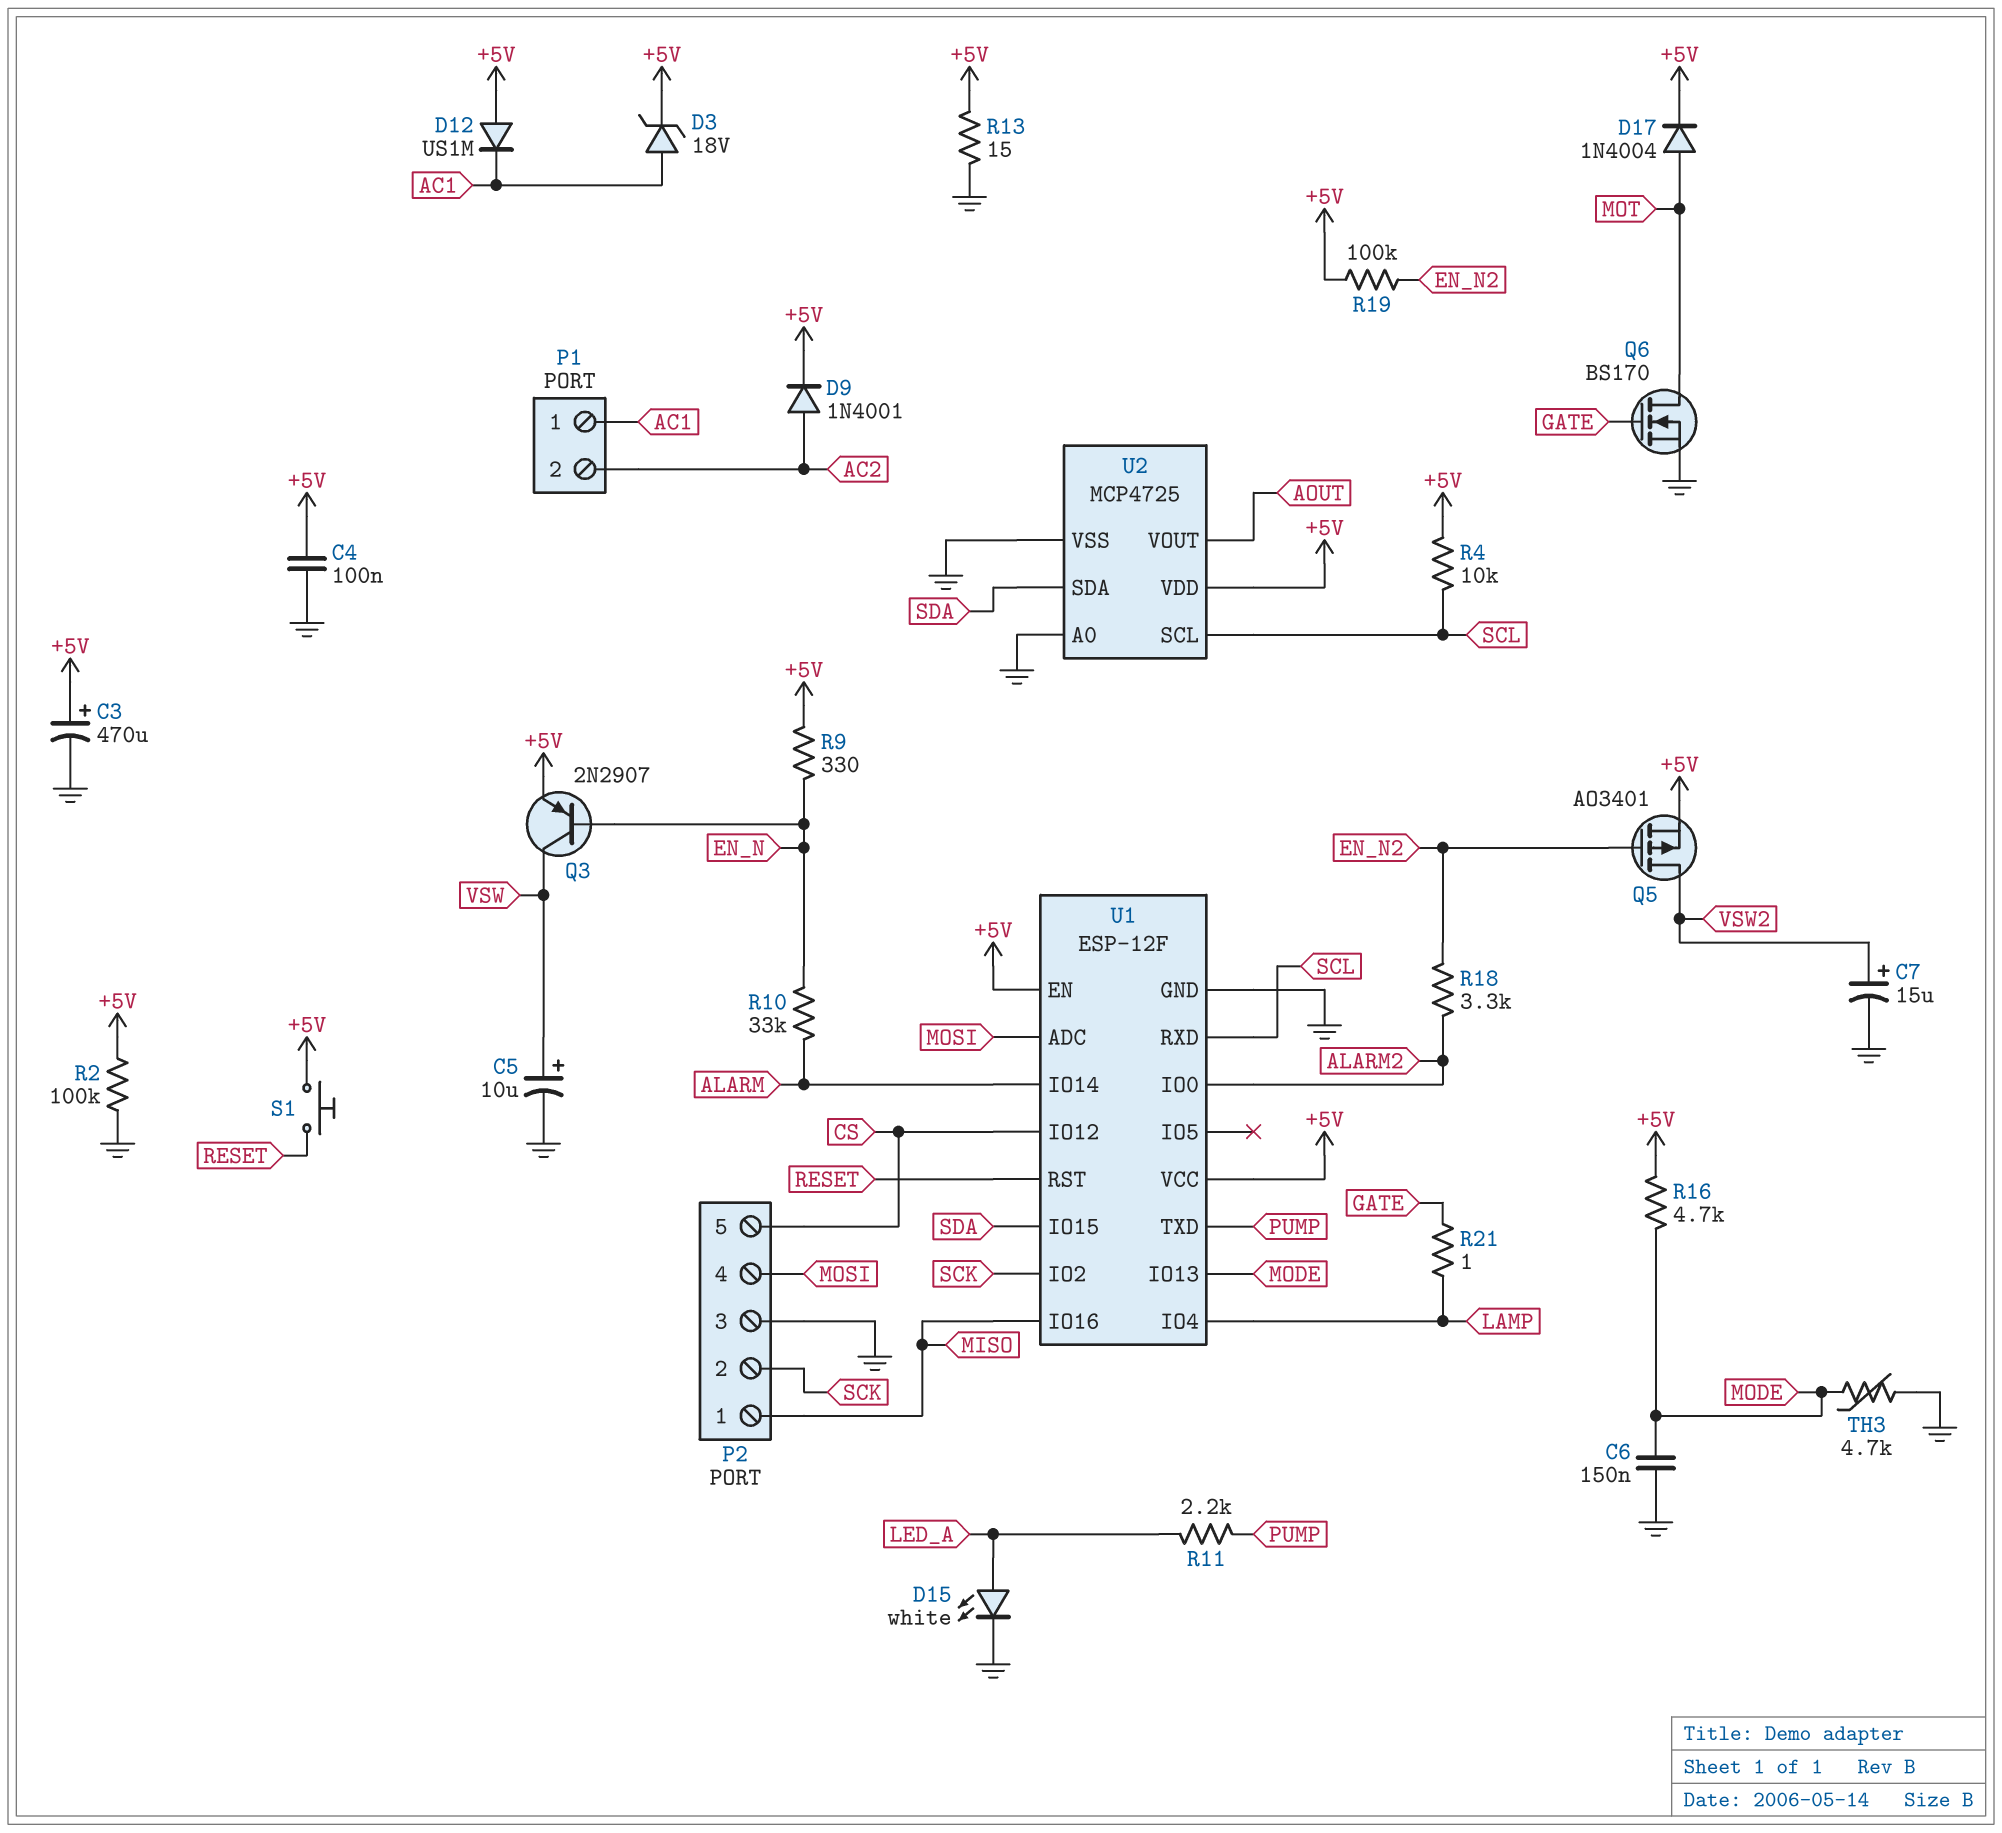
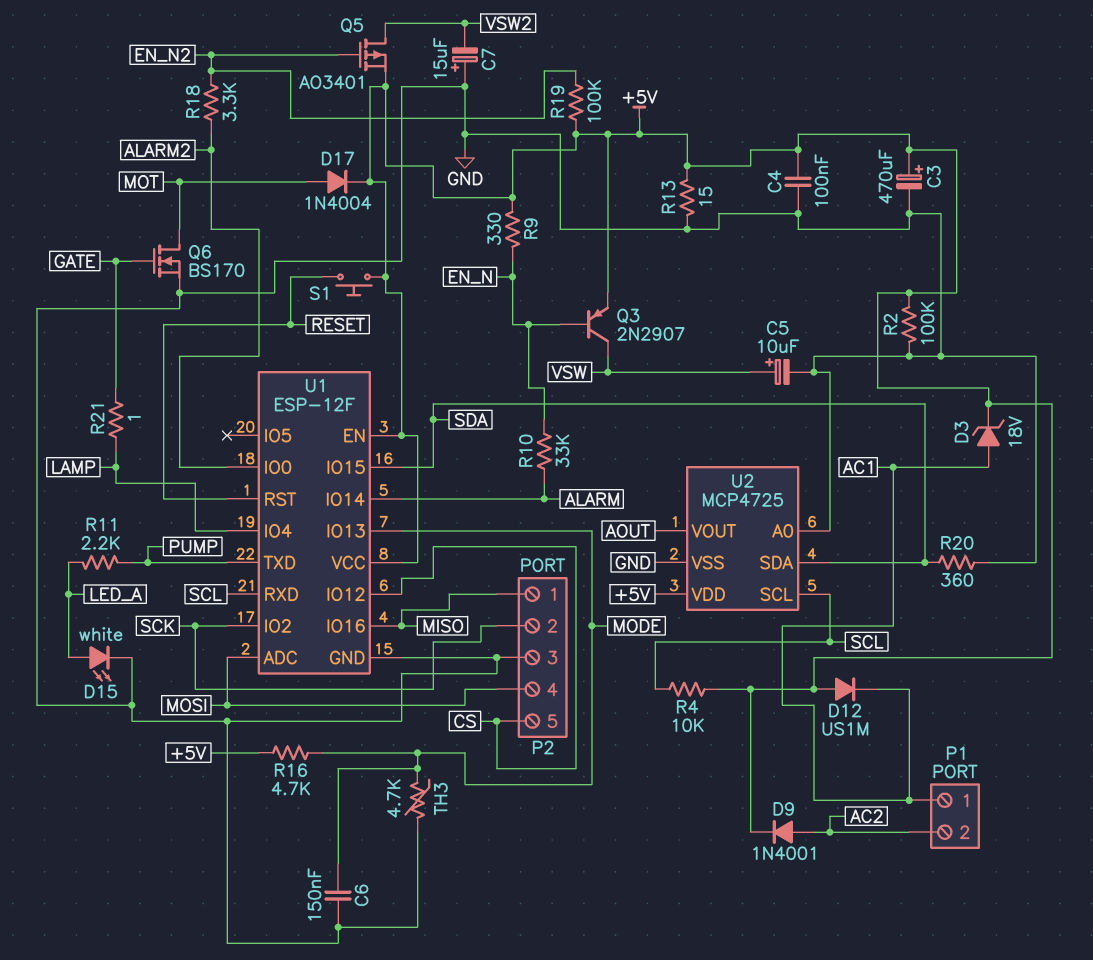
C7: 15uF (plus VSW2, minus GND) -> 15uF (plus GND, minus VSW2)
R20: none -> 360 (GND, SDA)

